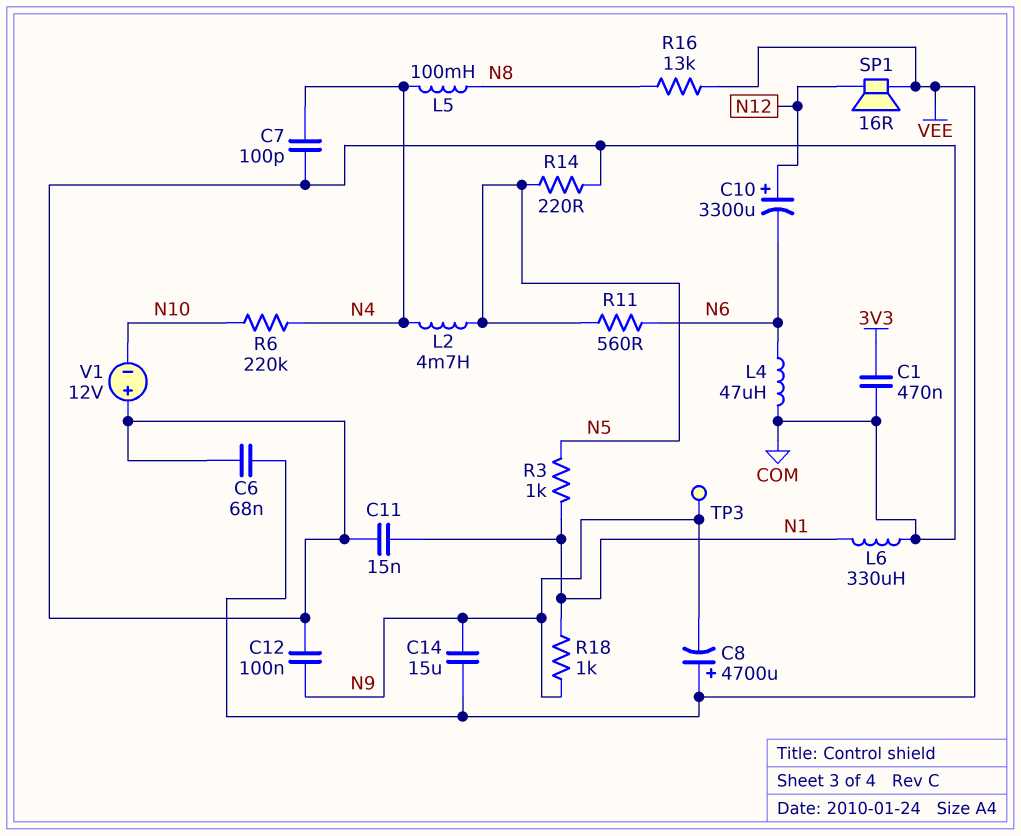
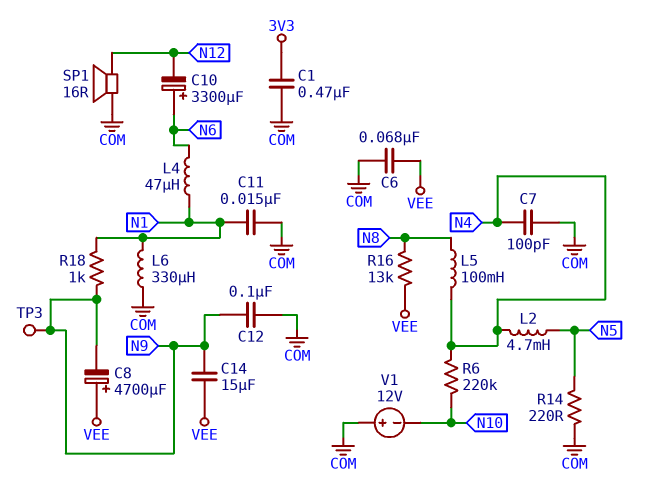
C10: 3300uF (plus N12, minus N6) -> 3300uF (plus N6, minus N12)
L4: 47uH (COM, N6) -> 47uH (N1, N6)
R3: 1k (N1, N5) -> none
R11: 560 (N5, N6) -> none
SP1: speaker 16R (N12, VEE) -> speaker 16R (COM, N12)

